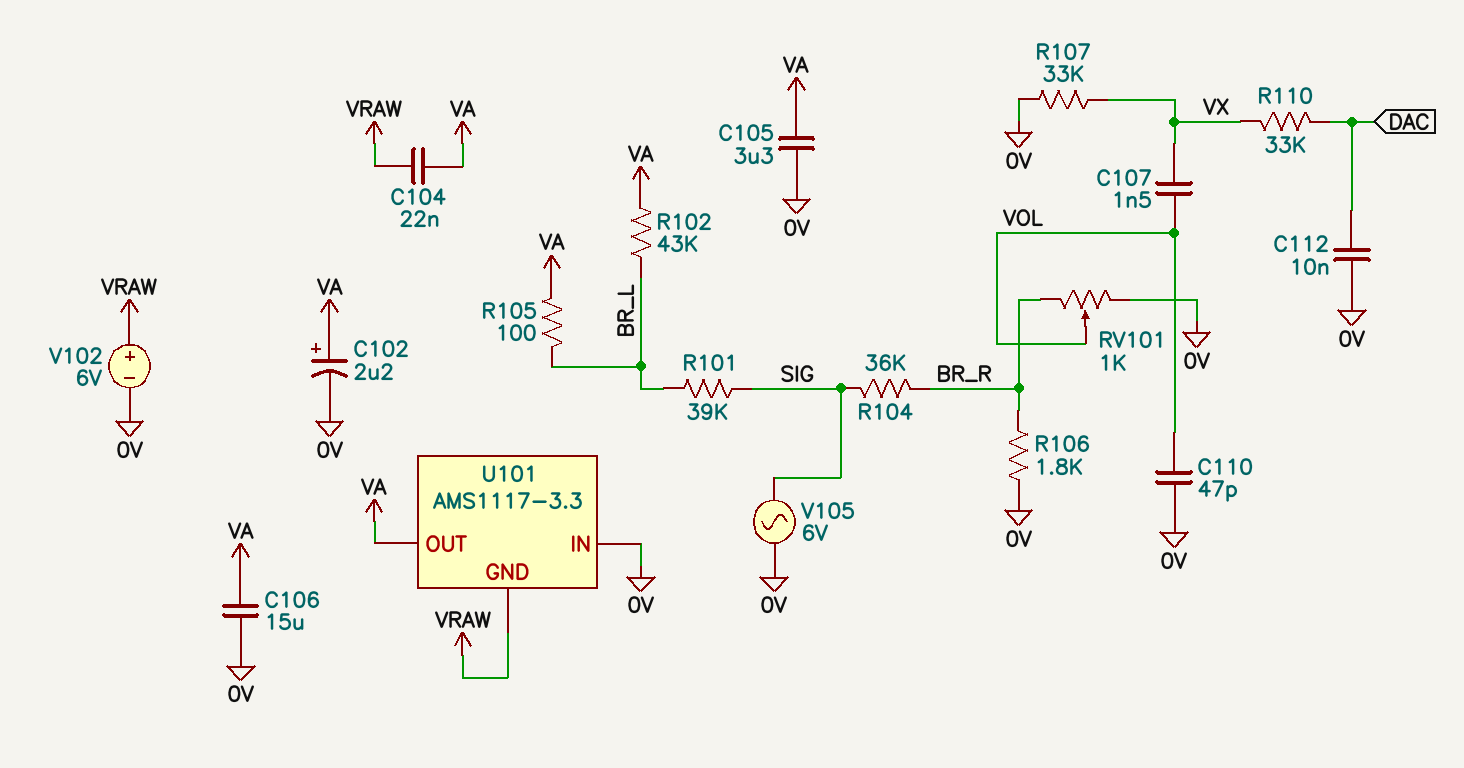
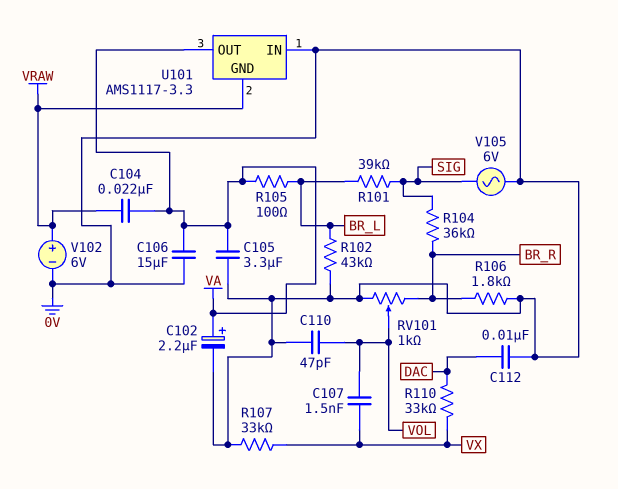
R102: 43k (BR_L, VA) -> 43k (0V, BR_L)

